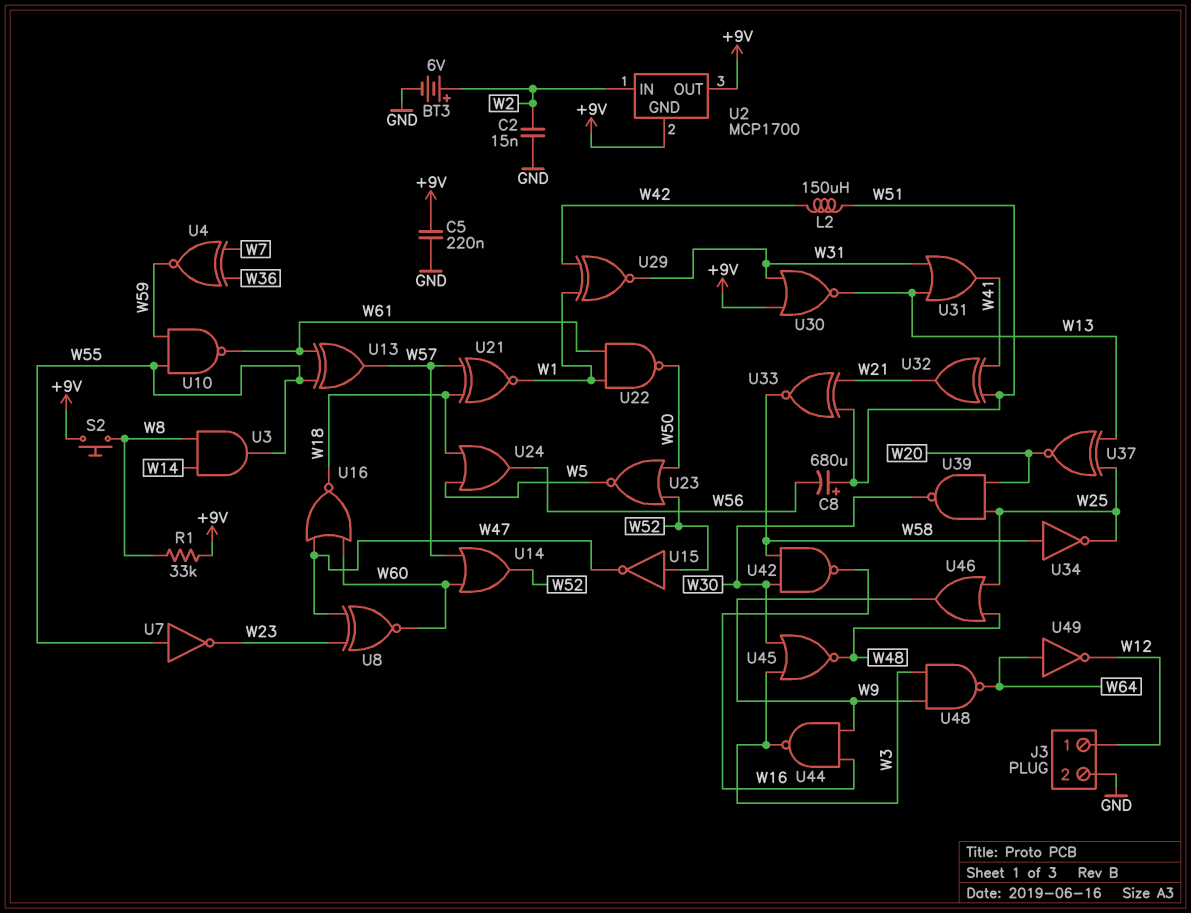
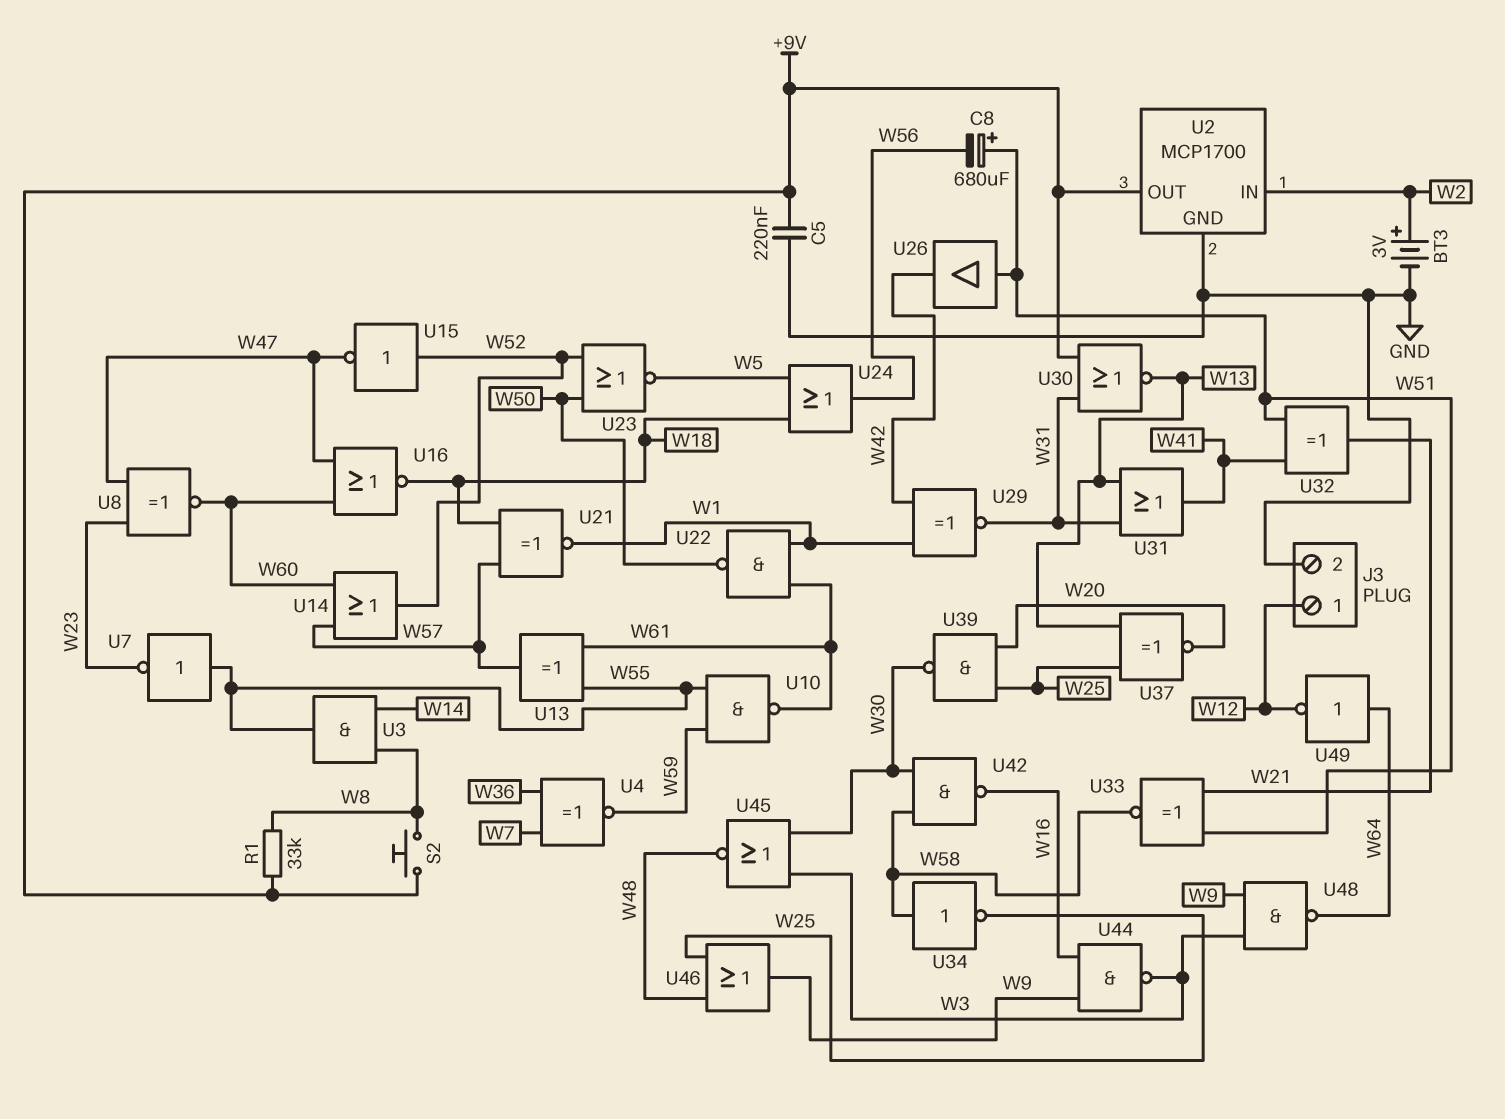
BT3: 6V (plus W2, minus GND) -> 3V (plus W2, minus GND)
C2: 15nF (GND, W2) -> none
L2: 150uH (W42, W51) -> none
U2 pin GND: +9V -> GND
U26: none -> buffer (in W51, out W42)

